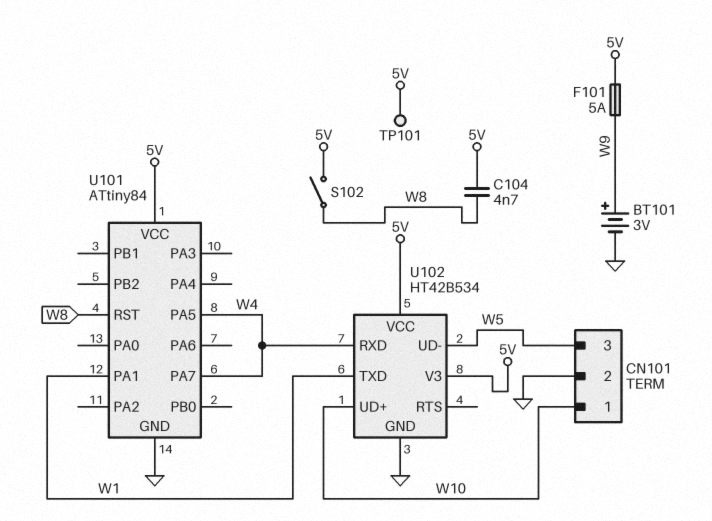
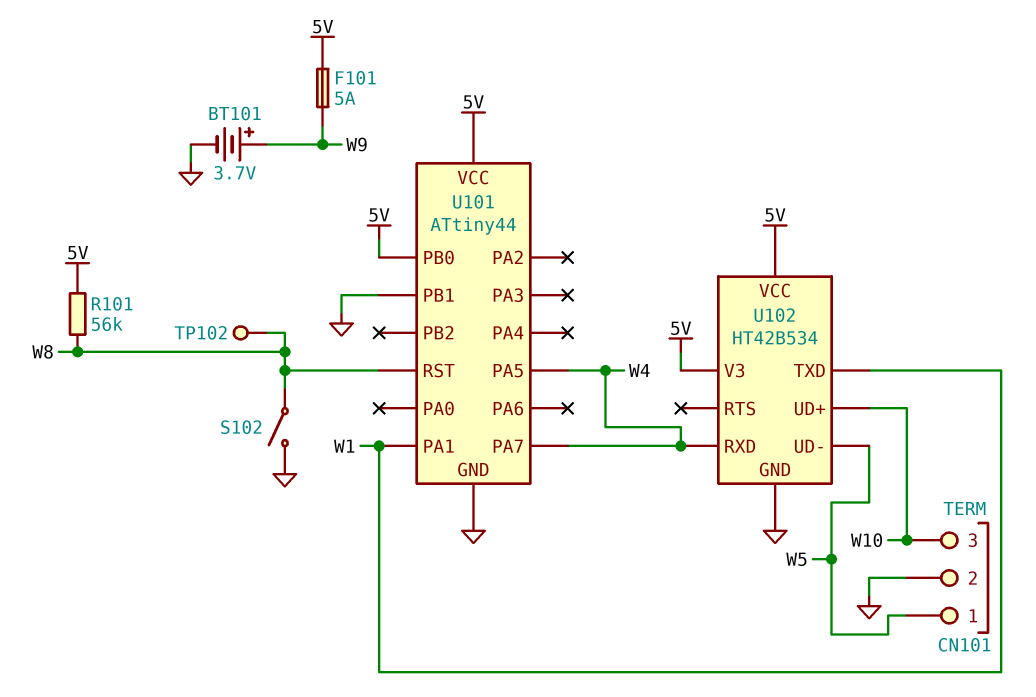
BT101: 3V (plus W9, minus GND) -> 3.7V (plus W9, minus GND)
C104: 4.7nF (5V, W8) -> none
CN101 pin 1: W10 -> W5
CN101 pin 3: W5 -> W10
R101: none -> 56k (5V, W8)
S102: switch (5V, W8) -> switch (GND, W8)
TP101: test point (5V) -> none
TP102: none -> test point (W8)
U101: ATtiny84 -> ATtiny44
U101 pin PB0: none -> 5V
U101 pin PB1: none -> GND

